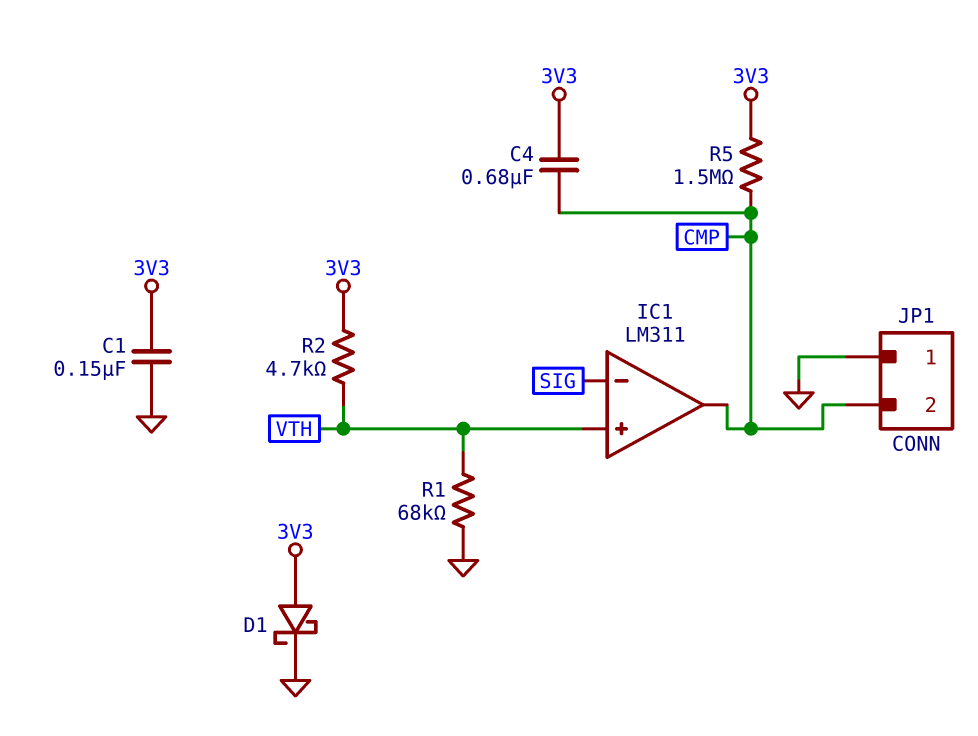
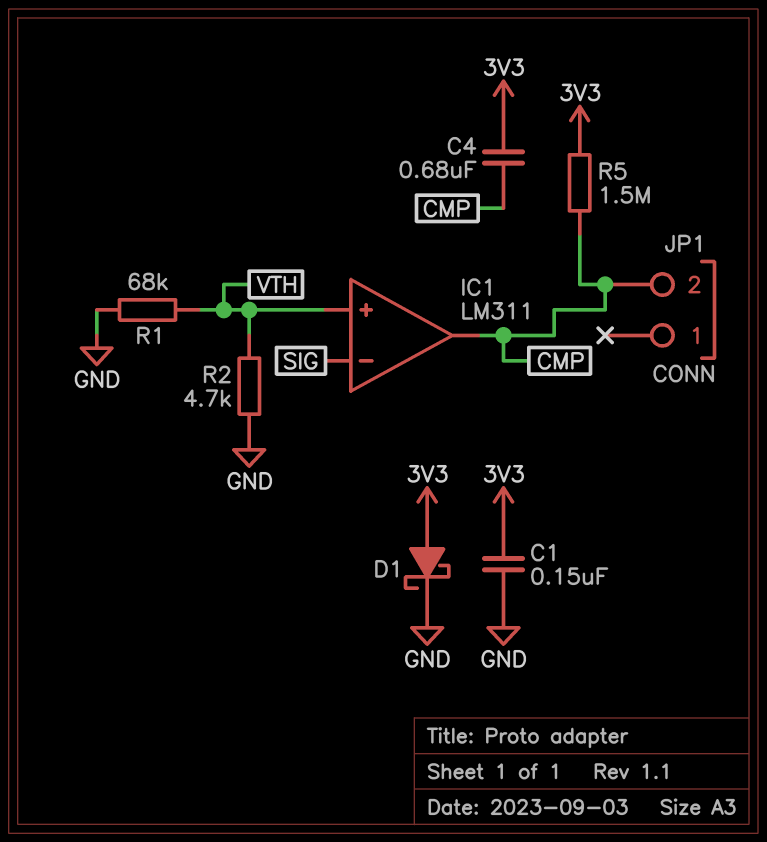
JP1 pin 1: GND -> none
R2: 4.7k (3V3, VTH) -> 4.7k (GND, VTH)

